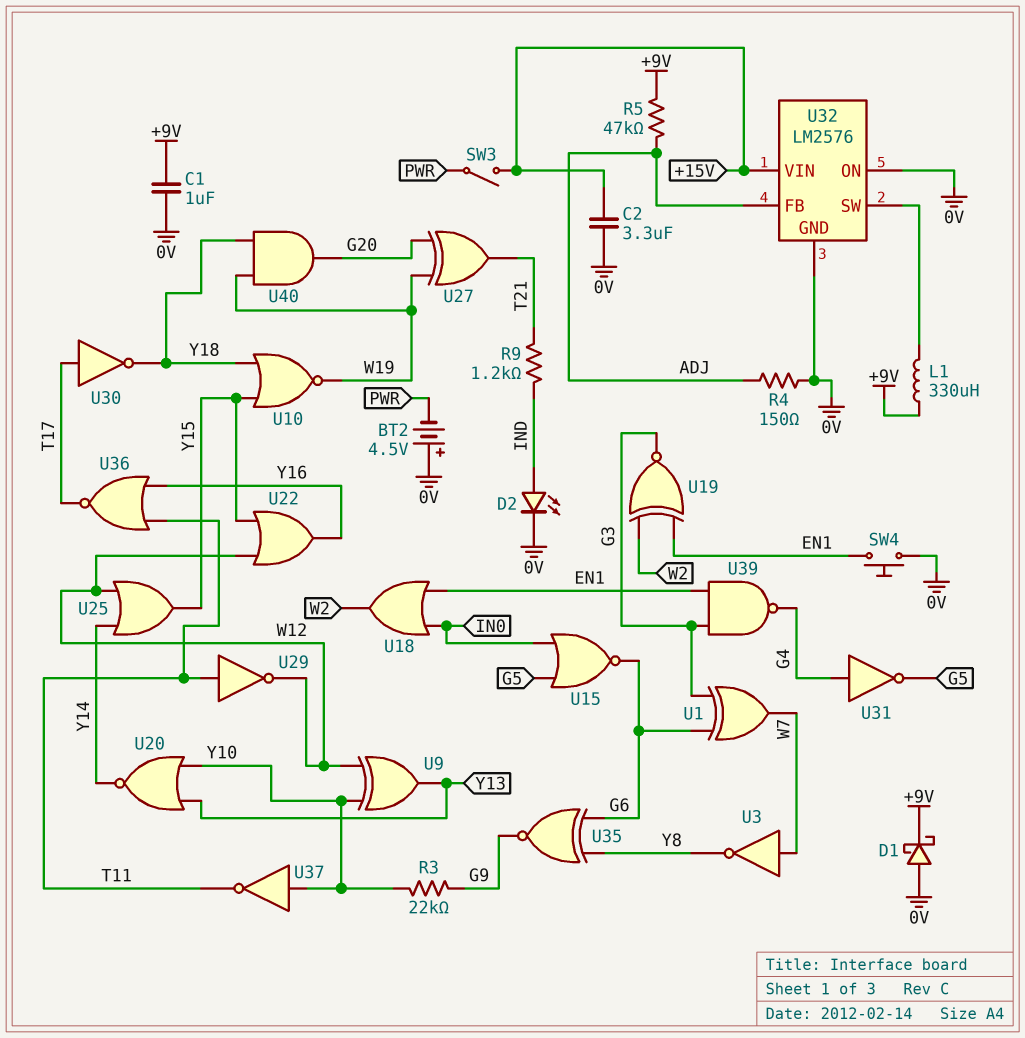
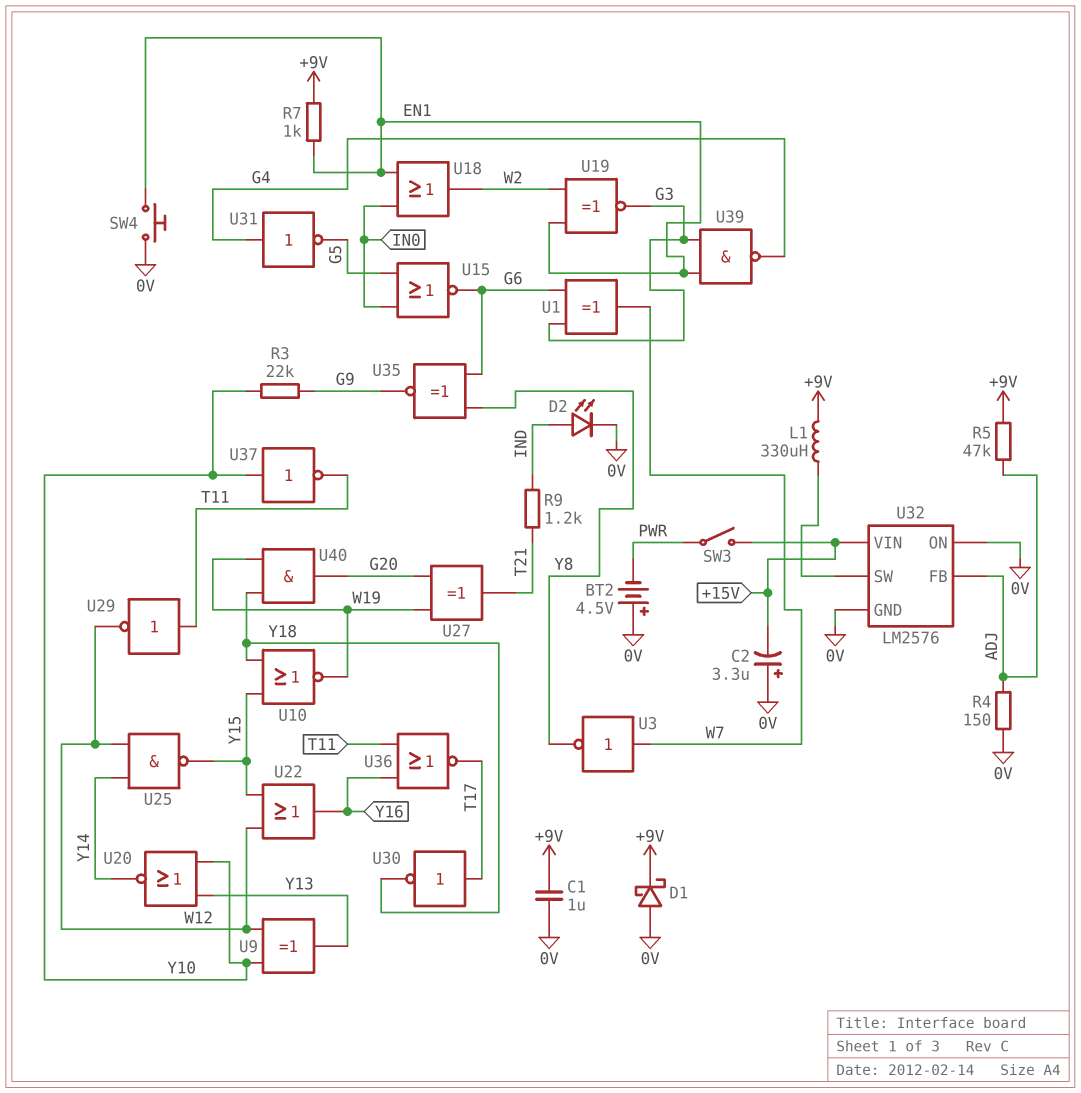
C2: 3.3uF (+15V, 0V) -> 3.3uF (plus 0V, minus +15V)
R7: none -> 1k (+9V, EN1)
U25: OR (in W12, in Y14, out Y15) -> NAND (in W12, in Y14, out Y15)

